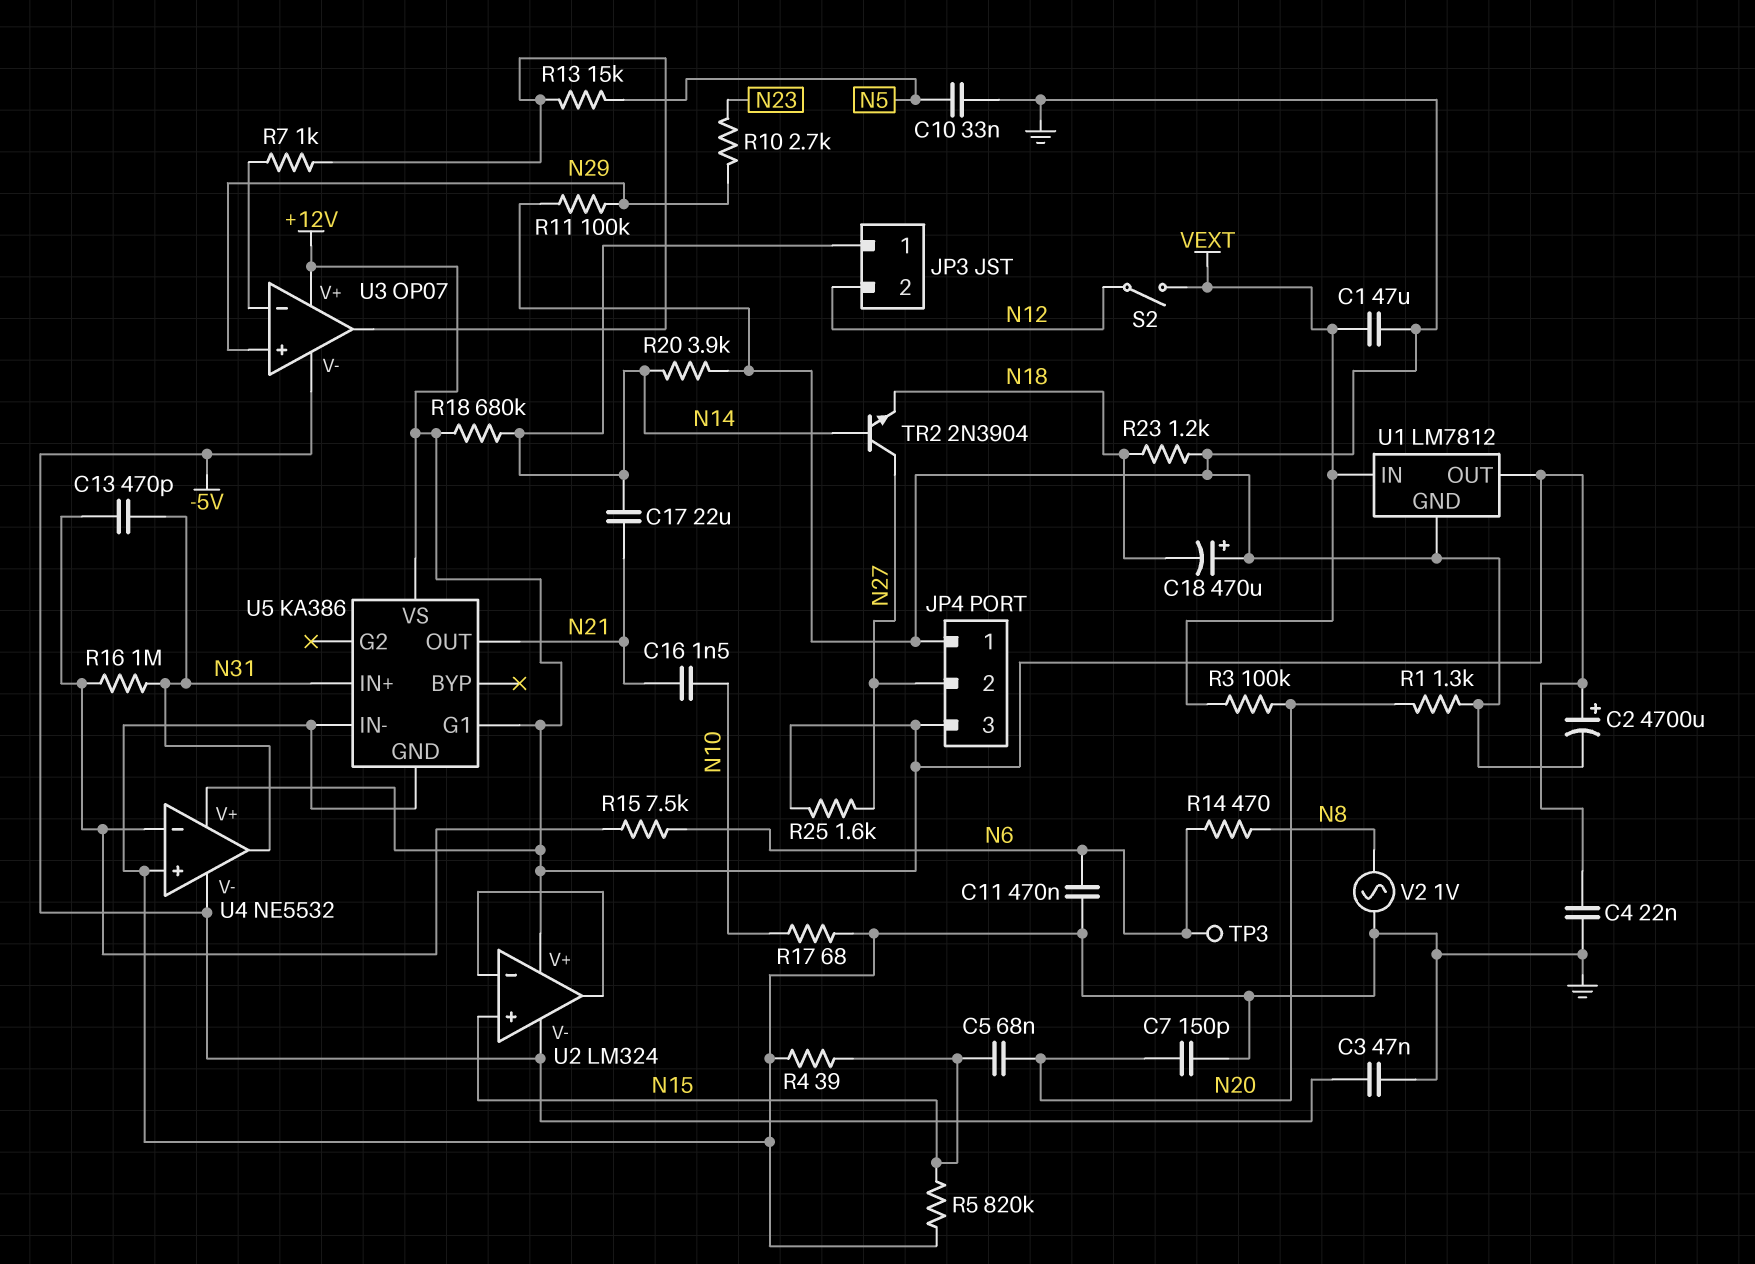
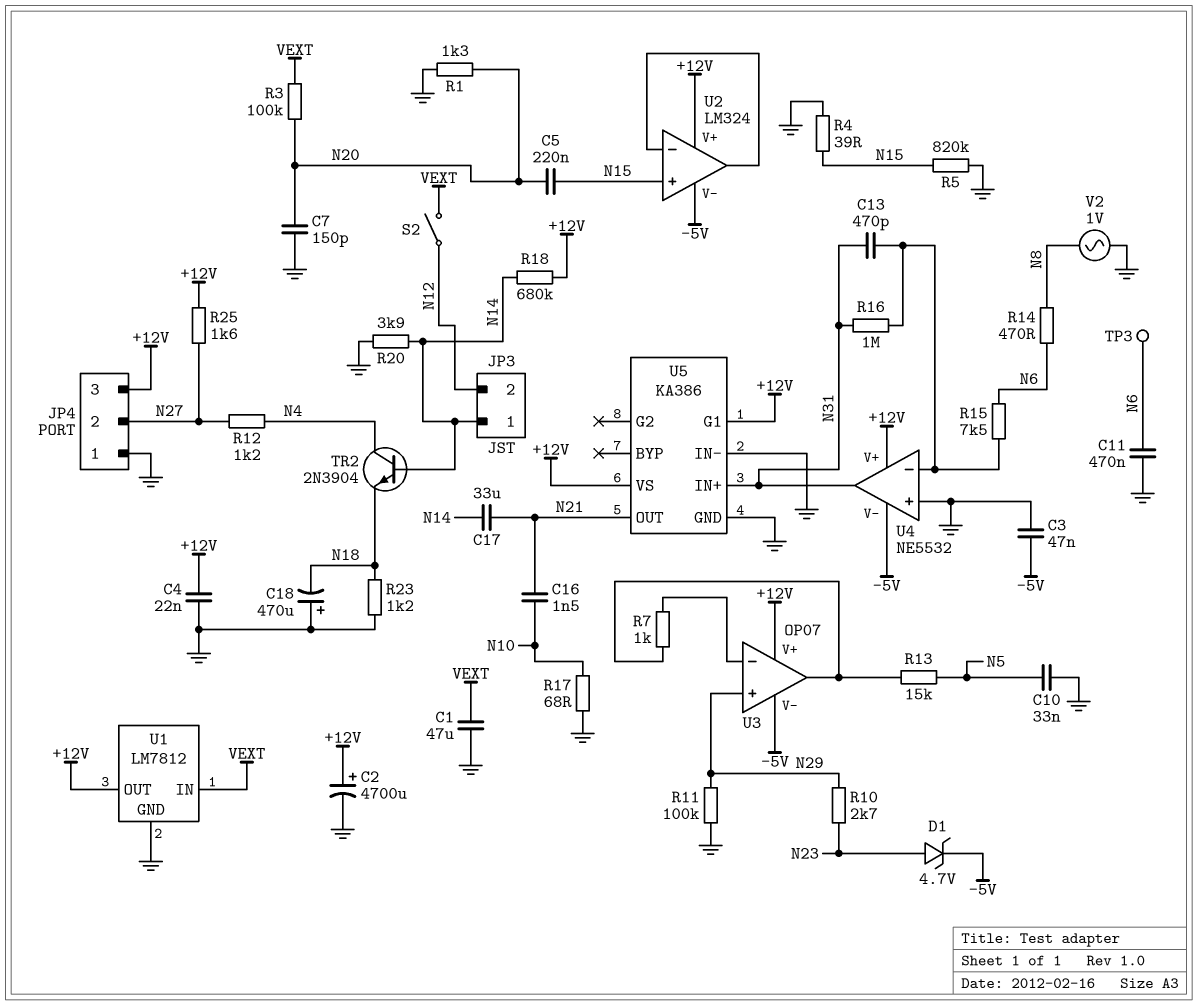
C5: 68nF (N15, N20) -> 220nF (N15, N20)
C17: 22uF (N14, N21) -> 33uF (N14, N21)
D1: none -> zener 4.7V (A N23, K -5V)
R12: none -> 1.2k (N4, N27)
TR2: NPN 2N3904 (B N14, C N27, E N18) -> NPN 2N3904 (B N14, C N4, E N18)

